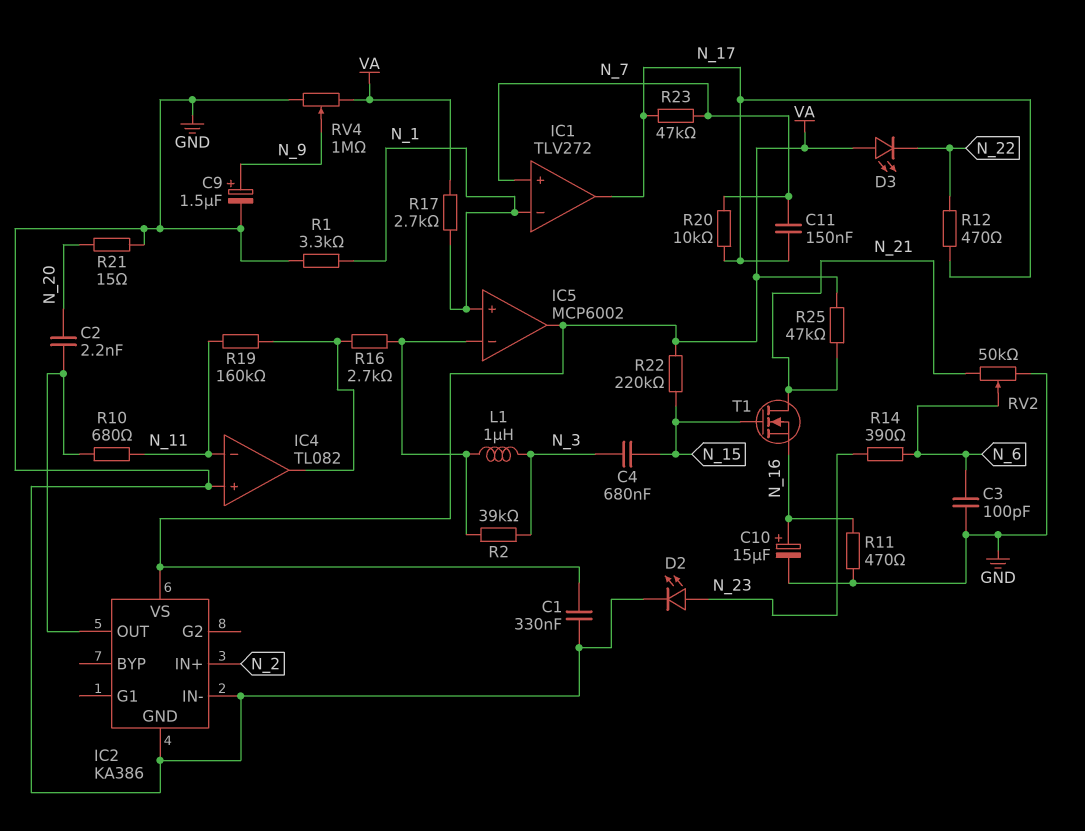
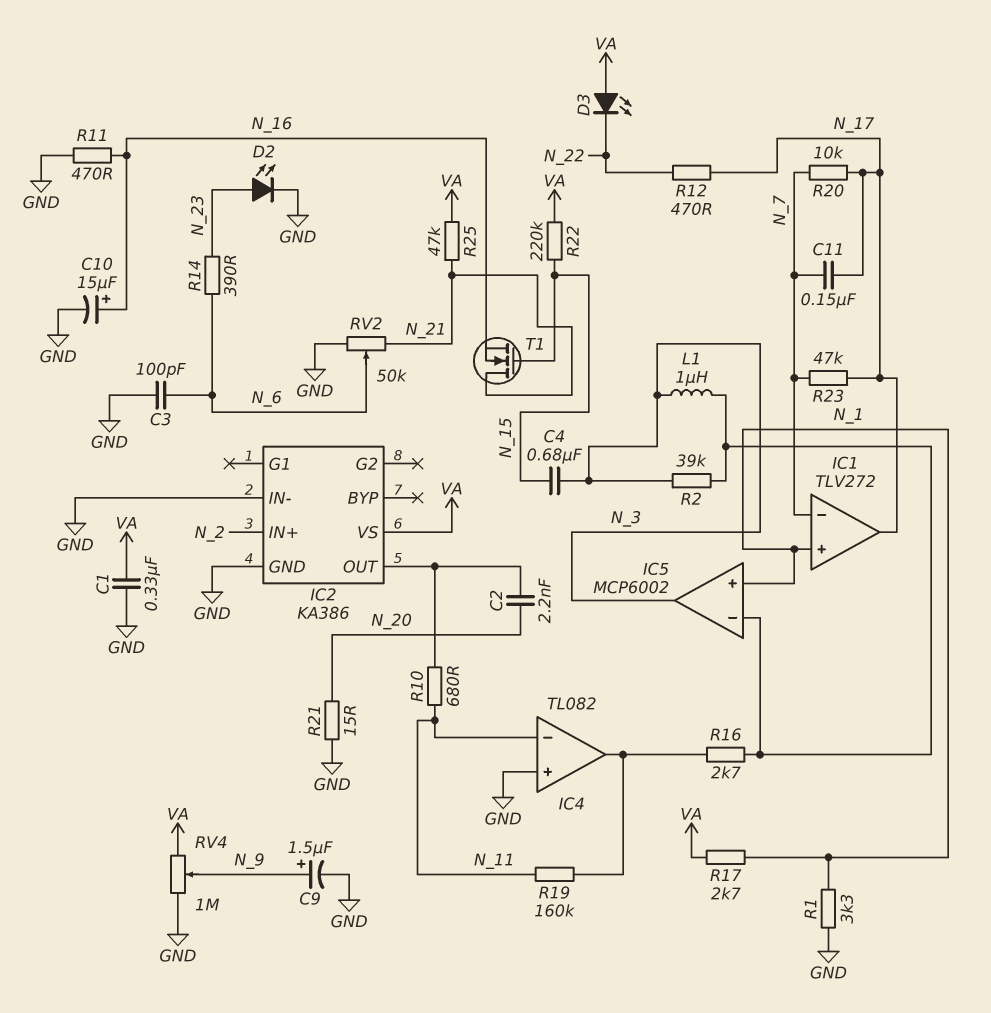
IC1 pin in+: N_7 -> N_1
IC1 pin in-: N_1 -> N_7
IC5 pin out: VA -> N_3

